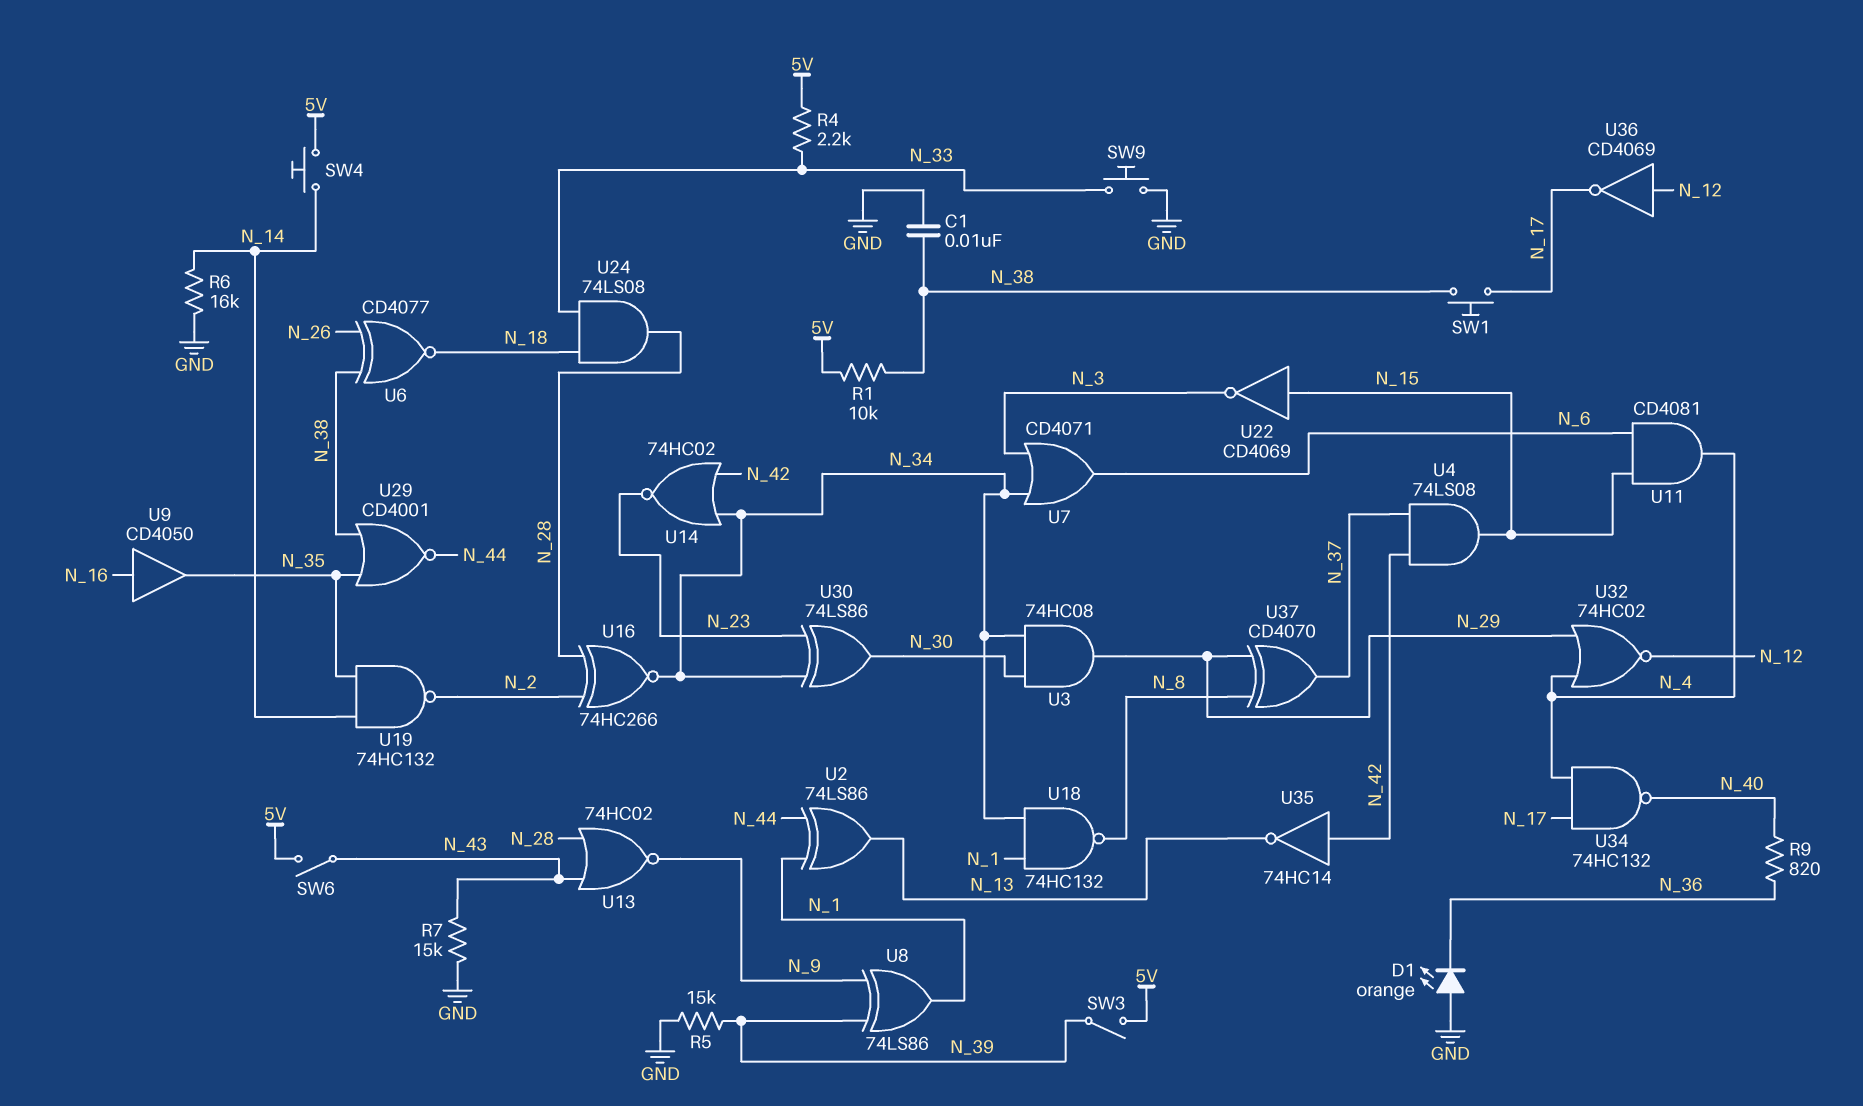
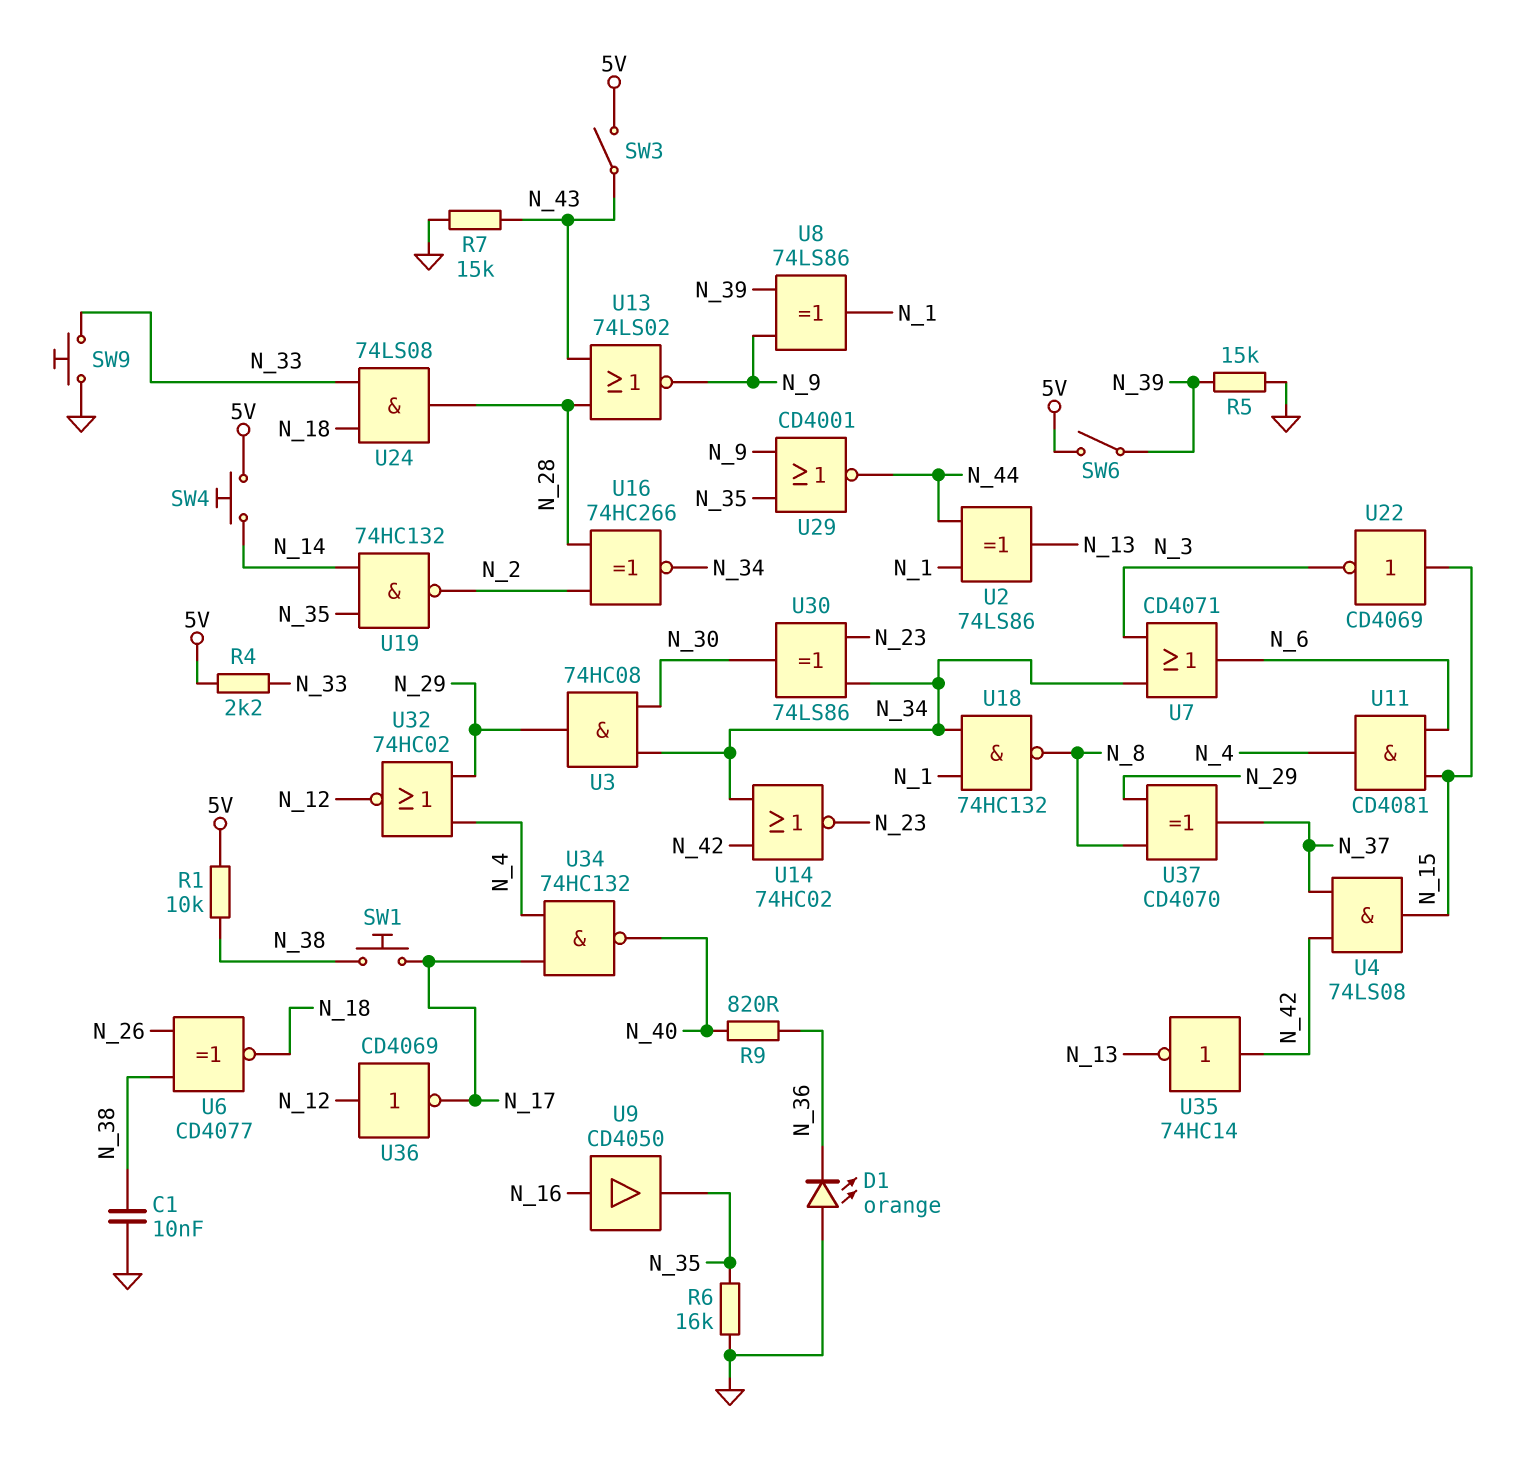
R6: 16k (GND, N_14) -> 16k (GND, N_35)
SW3: switch (5V, N_39) -> switch (5V, N_43)
SW6: switch (5V, N_43) -> switch (5V, N_39)
U13: NOR 74HC02 (in N_28, in N_43, out N_9) -> NOR 74LS02 (in N_28, in N_43, out N_9)
U29: NOR CD4001 (in N_35, in N_38, out N_44) -> NOR CD4001 (in N_9, in N_35, out N_44)

